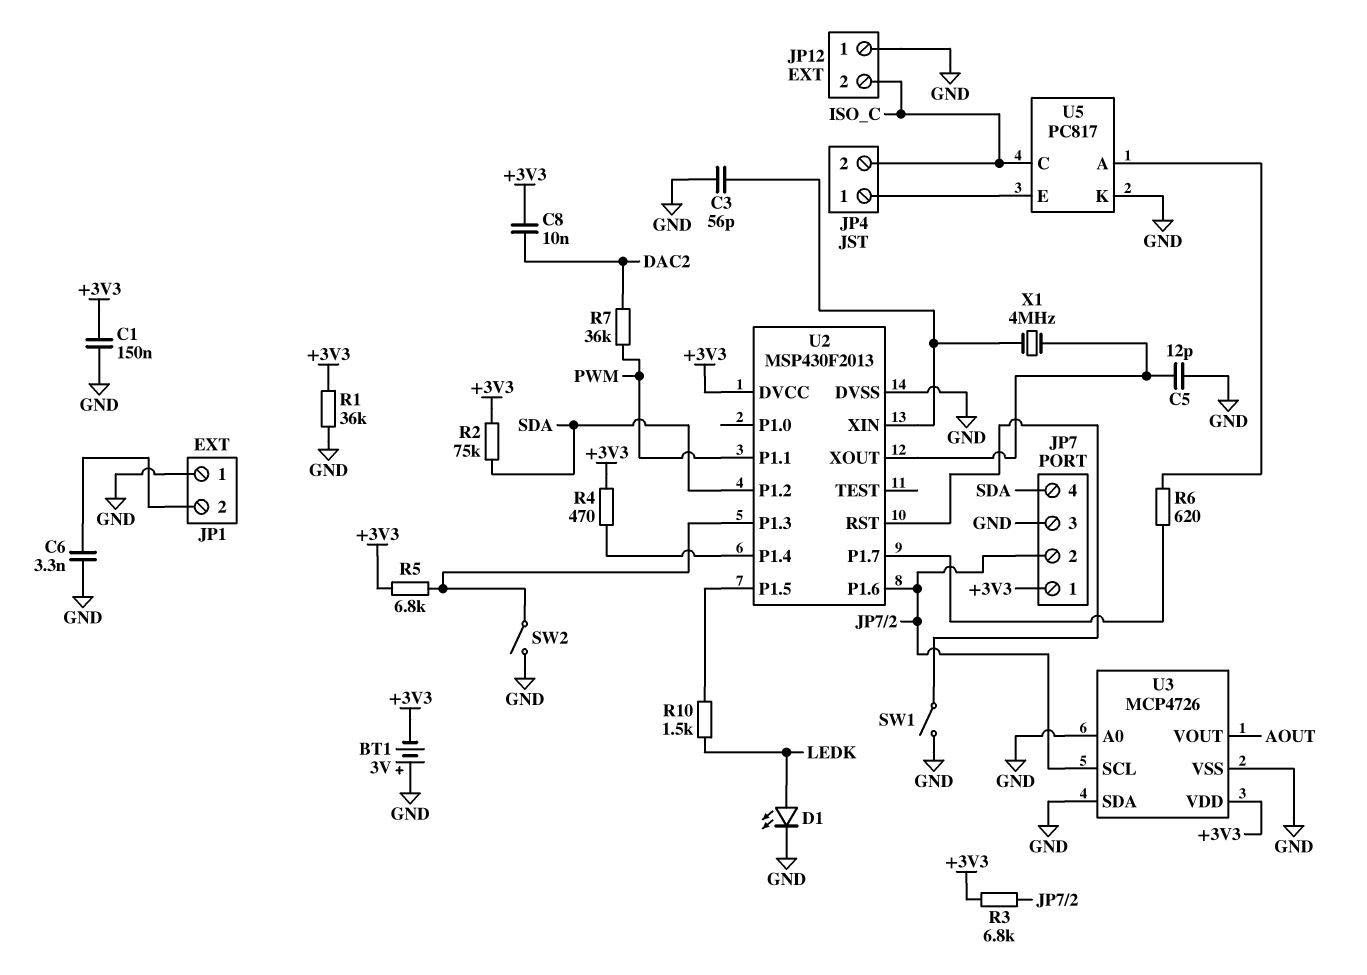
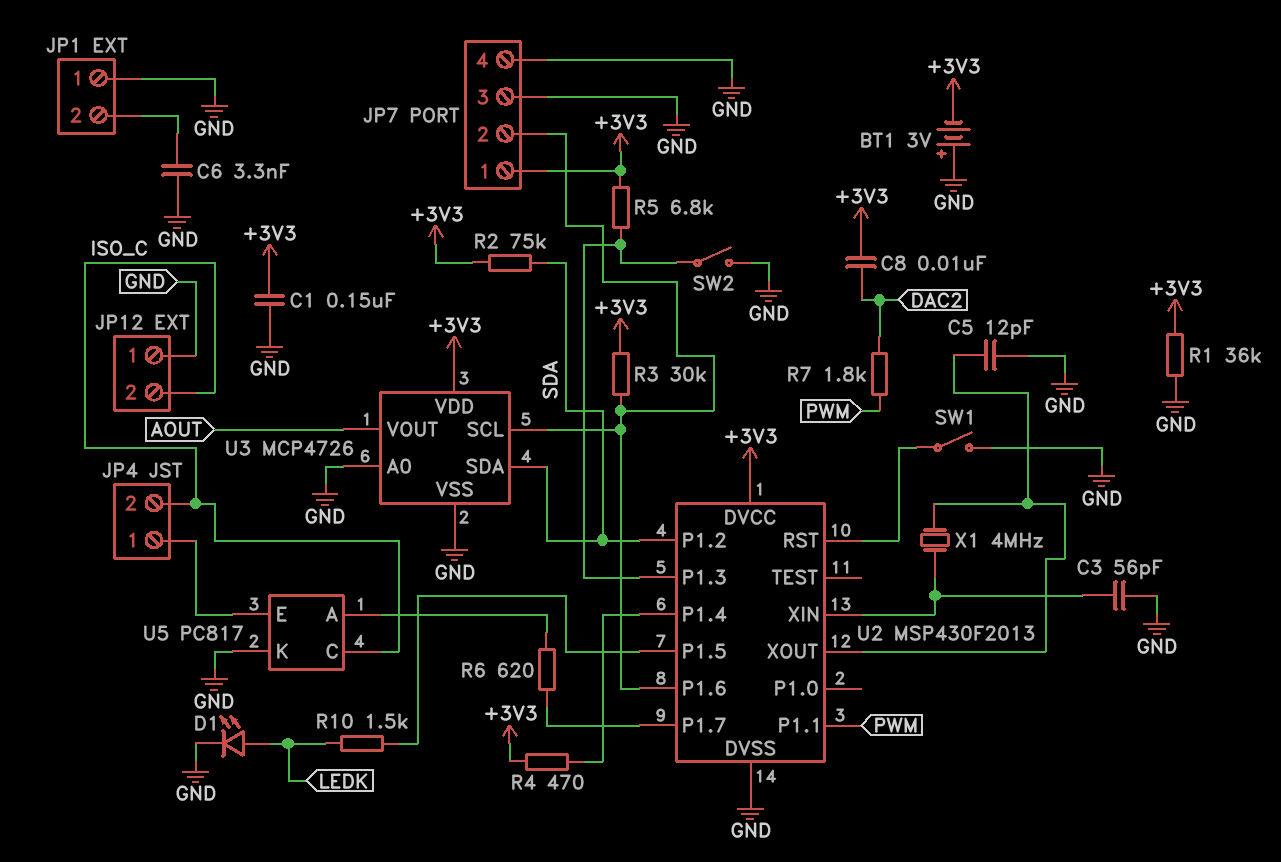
JP7 pin 4: SDA -> GND
R3: 6.8k (+3V3, JP7/2) -> 30k (+3V3, JP7/2)
R7: 36k (DAC2, PWM) -> 1.8k (DAC2, PWM)
U3 pin SDA: GND -> SDA

